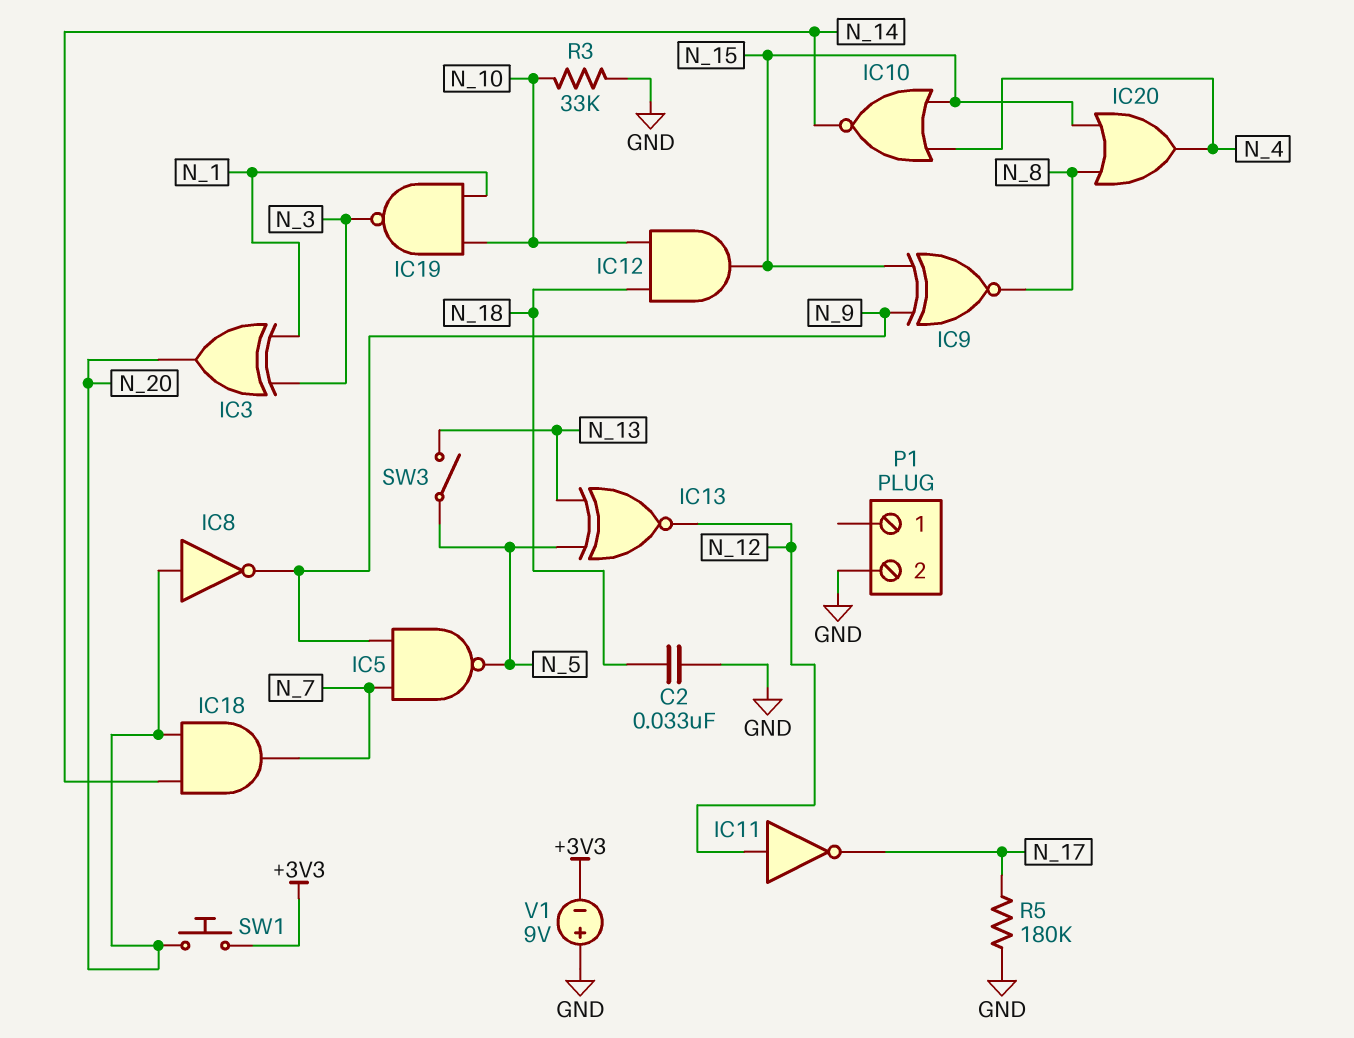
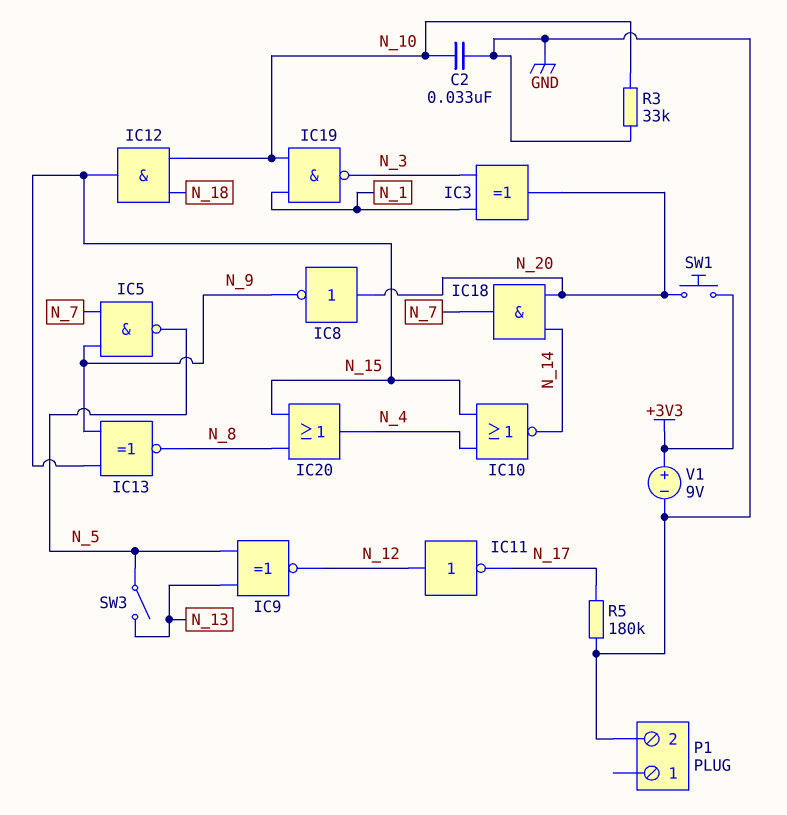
C2: 33nF (GND, N_18) -> 33nF (GND, N_10)
IC9: XNOR (in N_9, in N_15, out N_8) -> XNOR (in N_5, in N_13, out N_12)
IC13: XNOR (in N_5, in N_13, out N_12) -> XNOR (in N_9, in N_15, out N_8)
V1: 9V (plus GND, minus +3V3) -> 9V (plus +3V3, minus GND)

